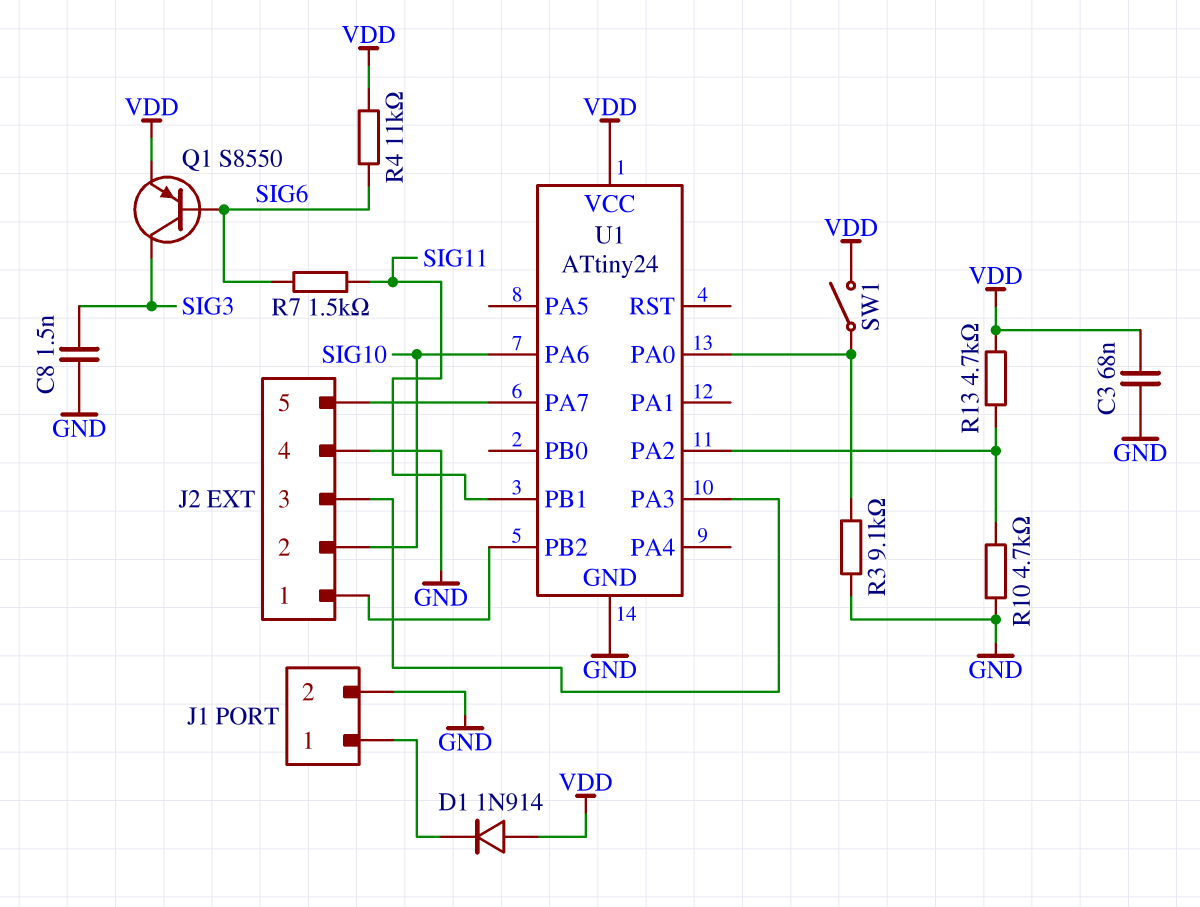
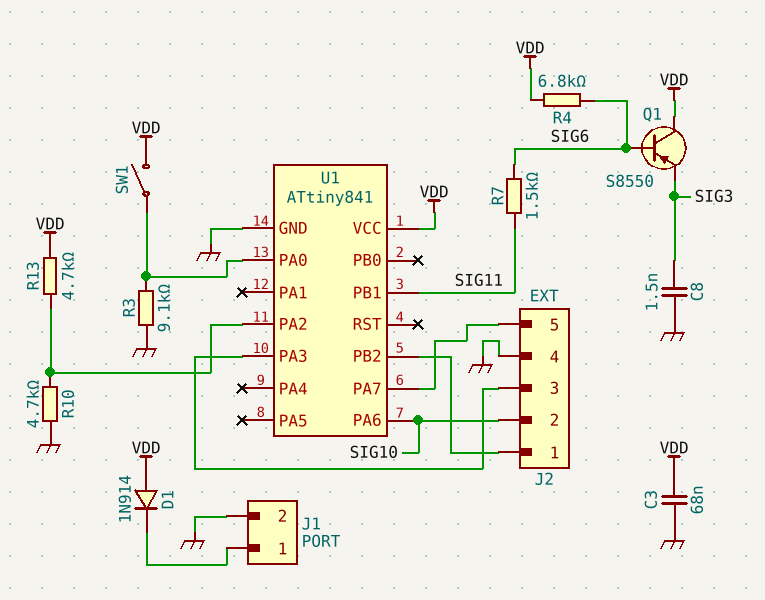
Q1: PNP S8550 (B SIG6, C SIG3, E VDD) -> PNP S8550 (B SIG6, C VDD, E SIG3)
R4: 11k (SIG6, VDD) -> 6.8k (SIG6, VDD)
U1: ATtiny24 -> ATtiny841

